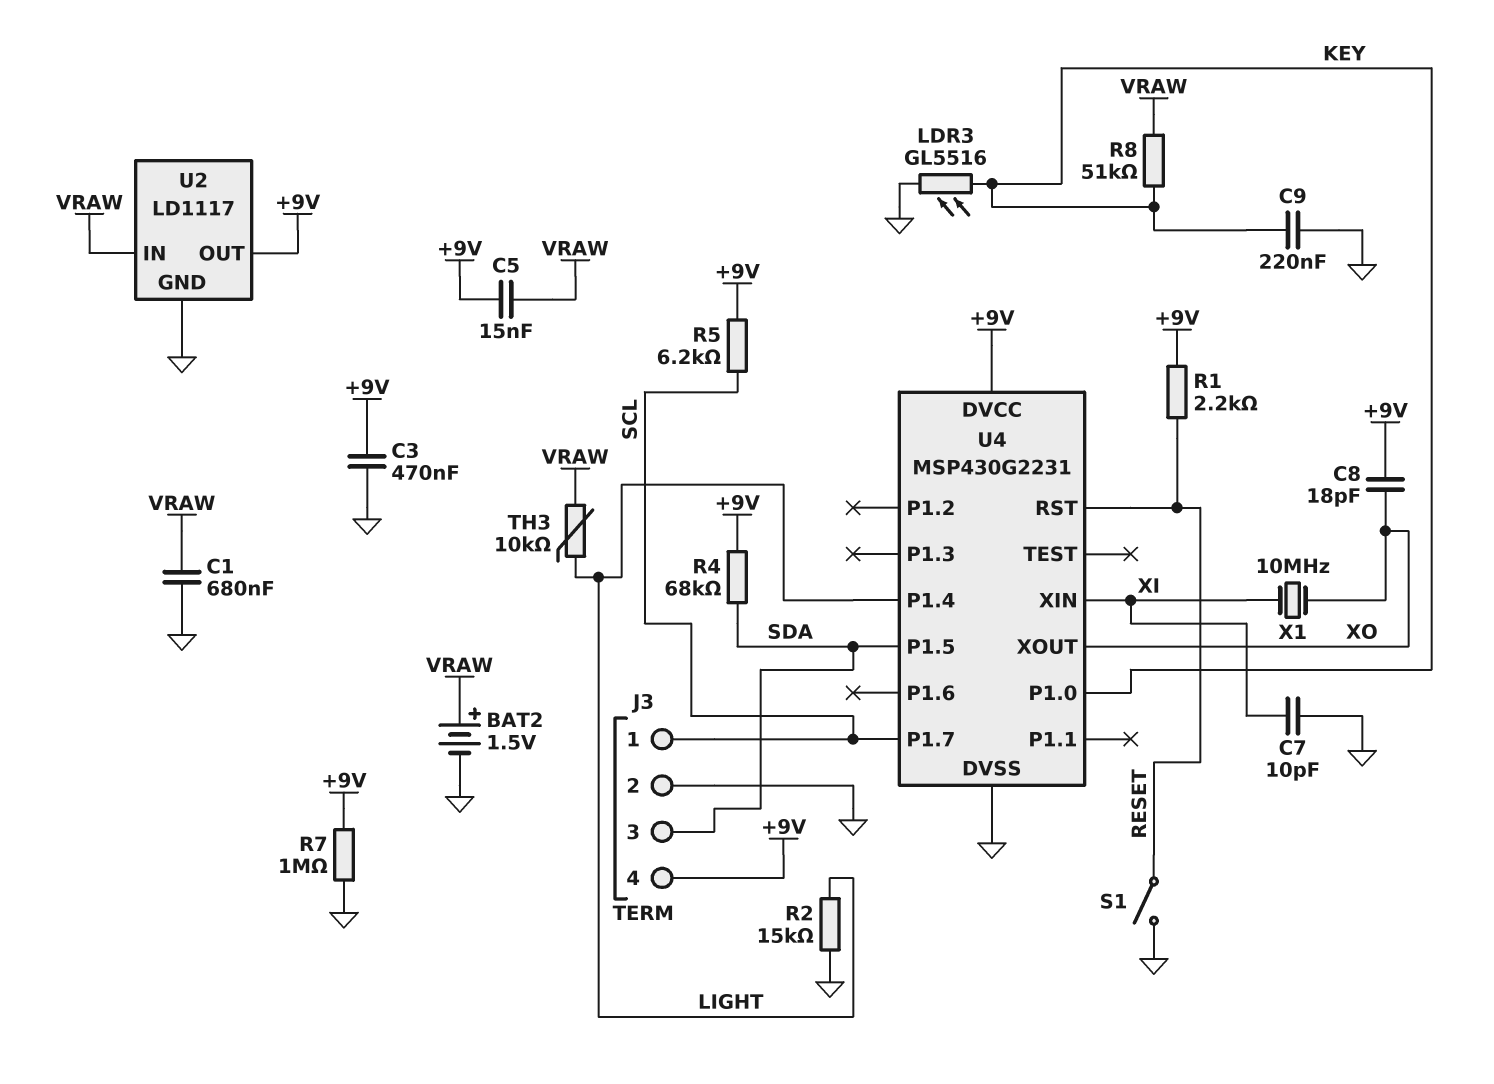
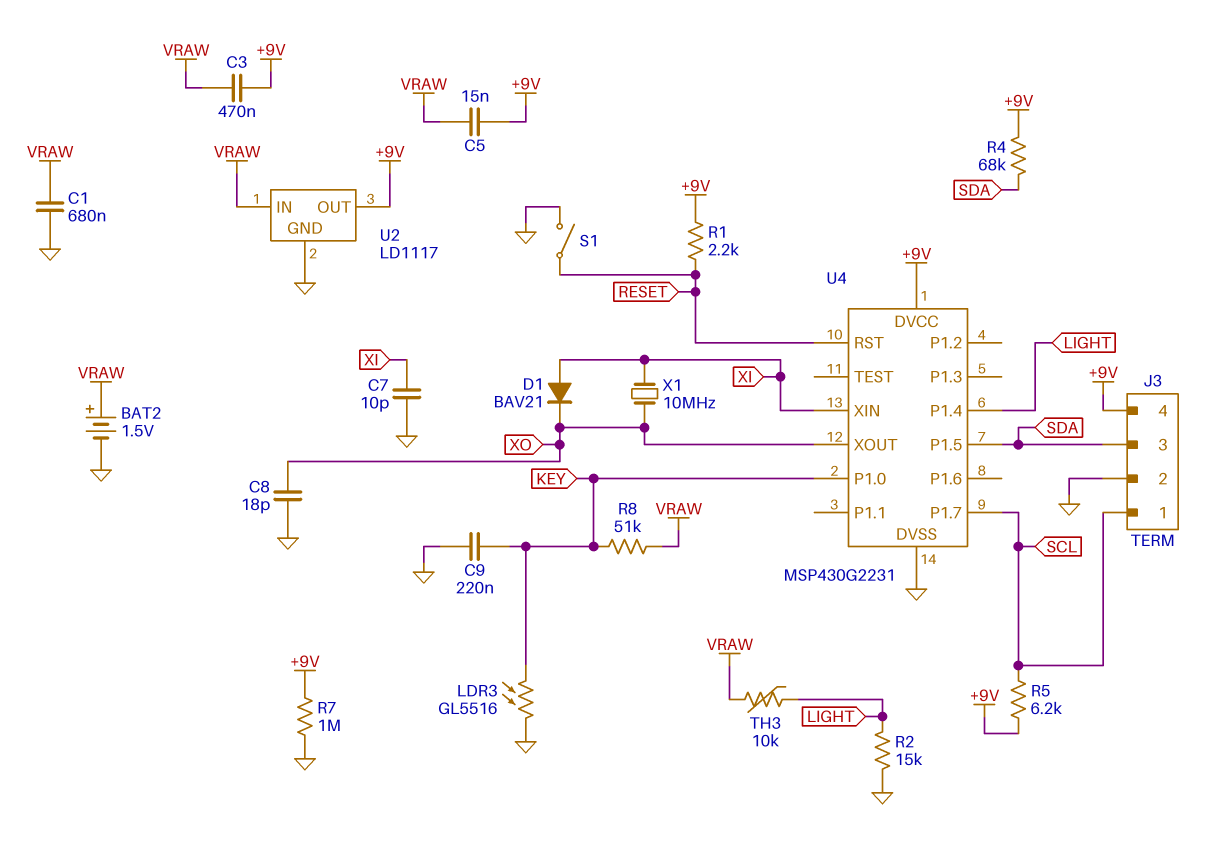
C3: 470nF (+9V, GND) -> 470nF (+9V, VRAW)
C8: 18pF (+9V, XO) -> 18pF (GND, XO)
D1: none -> diode BAV21 (A XI, K XO)

